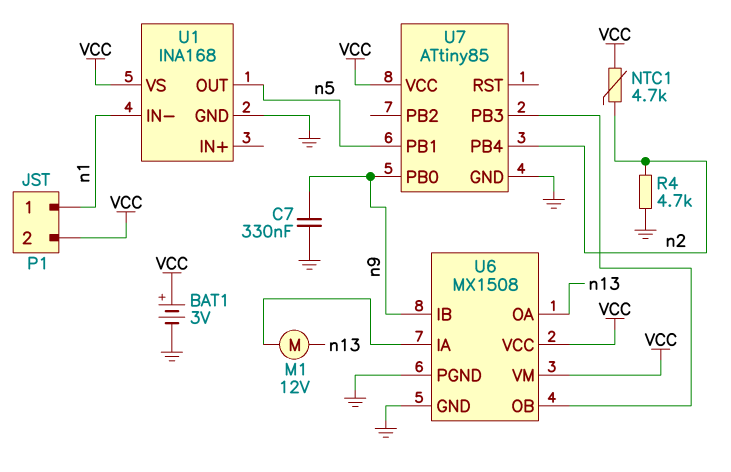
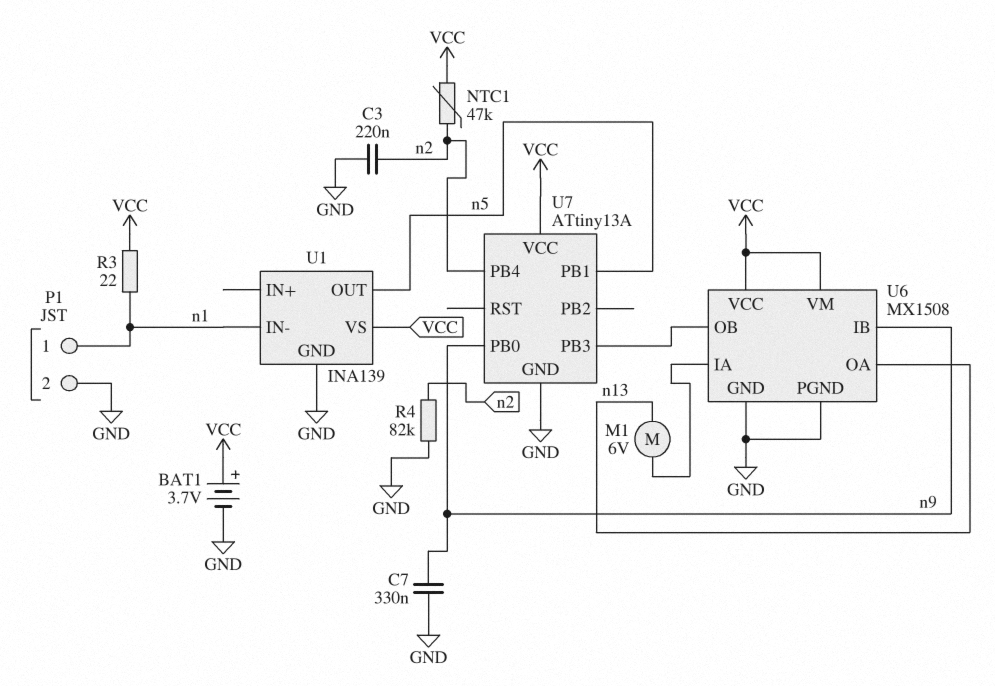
BAT1: 3V (plus VCC, minus GND) -> 3.7V (plus VCC, minus GND)
C3: none -> 220nF (GND, n2)
M1: motor 12V (U6/IA, n13) -> motor 6V (U6/IA, n13)
NTC1: 4.7k (VCC, n2) -> 47k (VCC, n2)
P1 pin 2: VCC -> GND
R3: none -> 22 (VCC, n1)
R4: 4.7k (GND, n2) -> 82k (GND, n2)
U1: INA168 -> INA139
U7: ATtiny85 -> ATtiny13A

